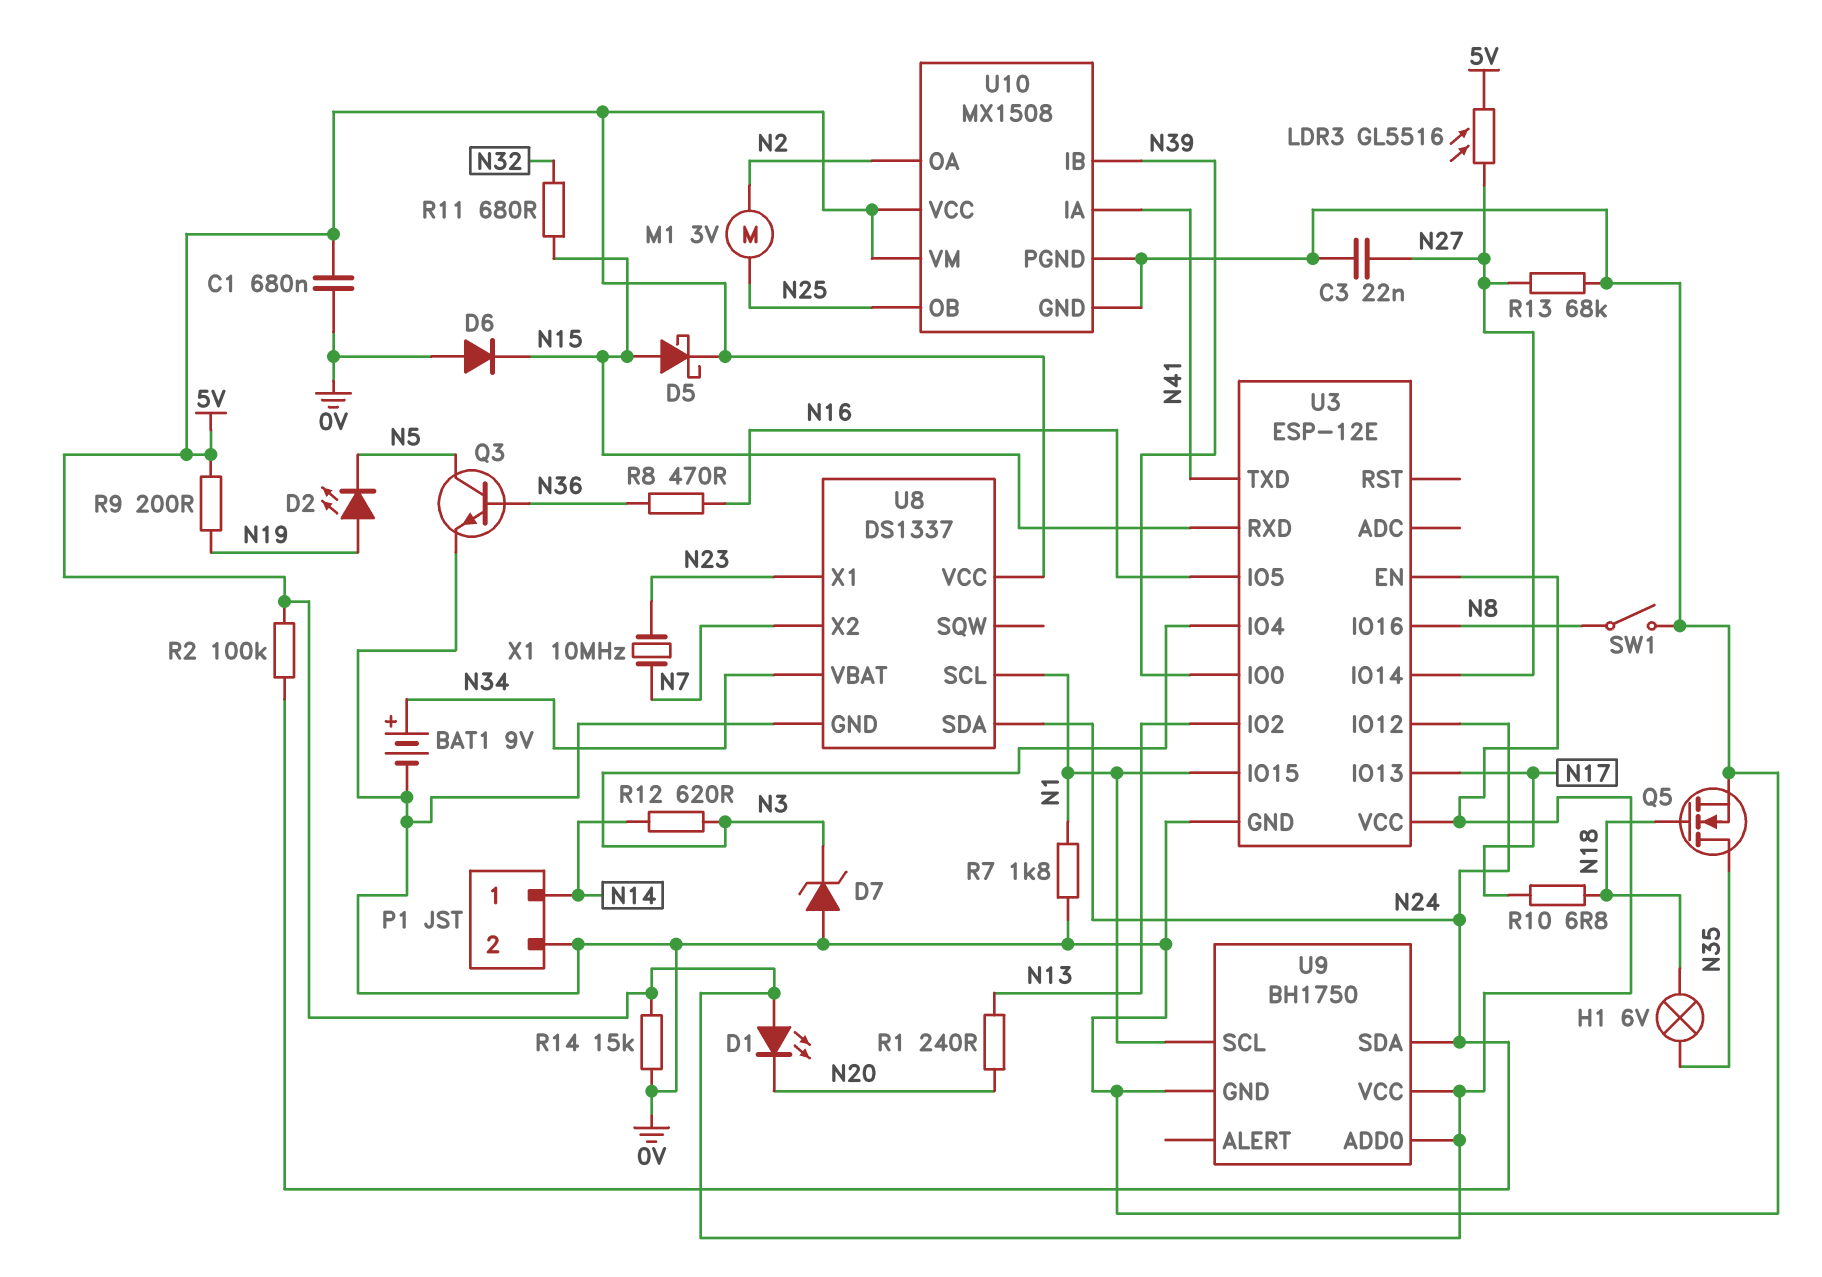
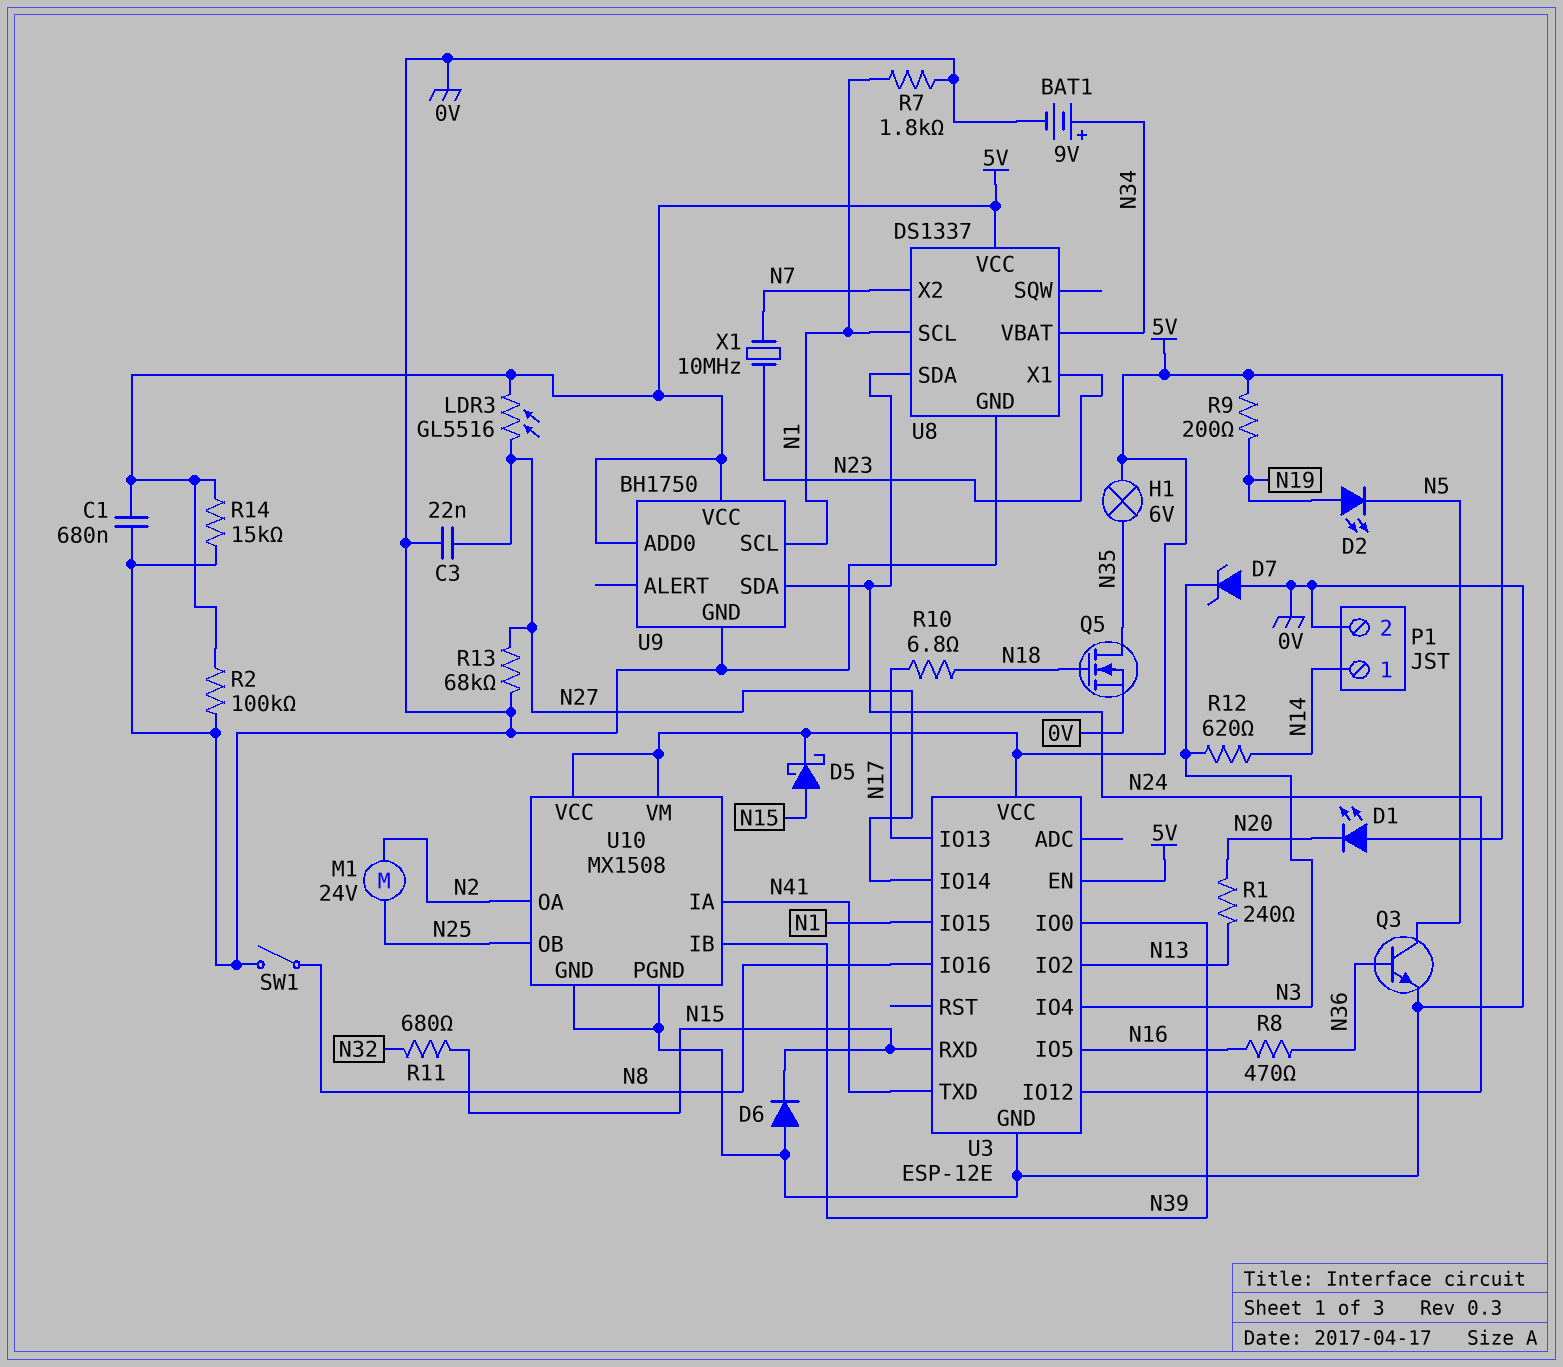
H1: lamp 6V (N18, N35) -> lamp 6V (5V, N35)
M1: motor 3V (N2, N25) -> motor 24V (N2, N25)
R2: 100k (5V, N24) -> 100k (0V, 5V)

